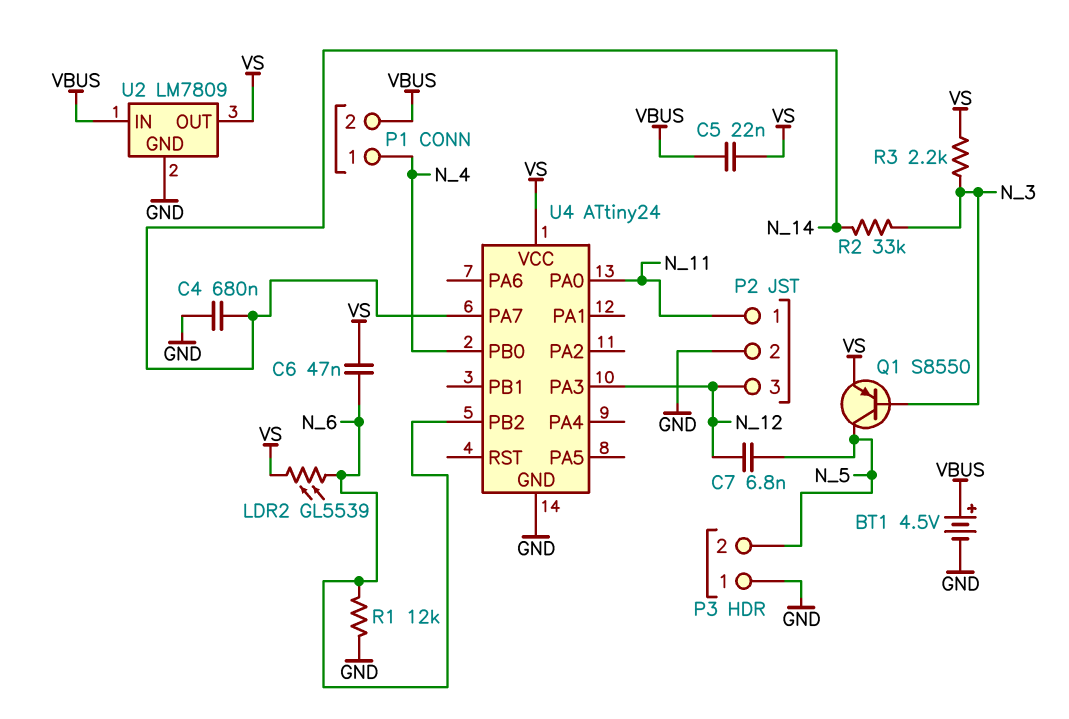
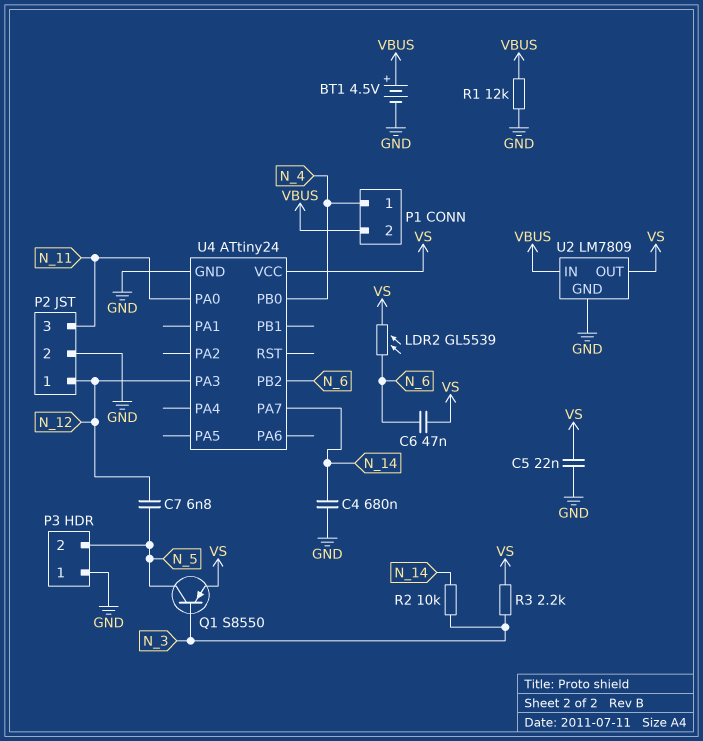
C5: 22nF (VBUS, VS) -> 22nF (GND, VS)
P2 pin 1: N_11 -> N_12
P2 pin 3: N_12 -> N_11
R1: 12k (GND, N_6) -> 12k (GND, VBUS)
R2: 33k (N_3, N_14) -> 10k (N_3, N_14)

